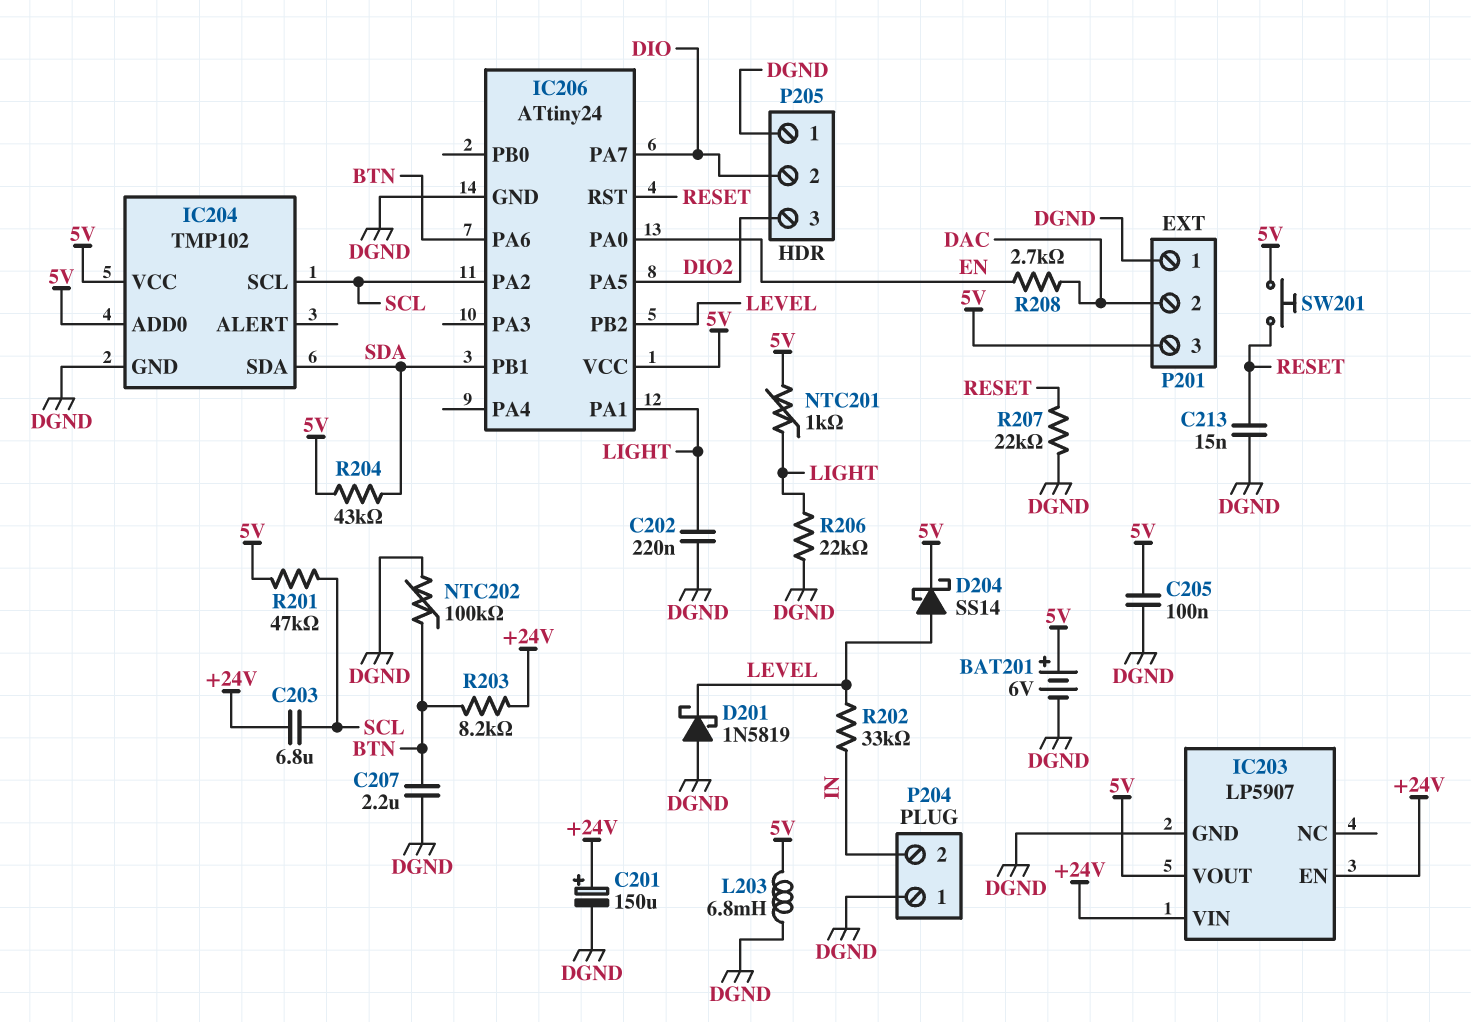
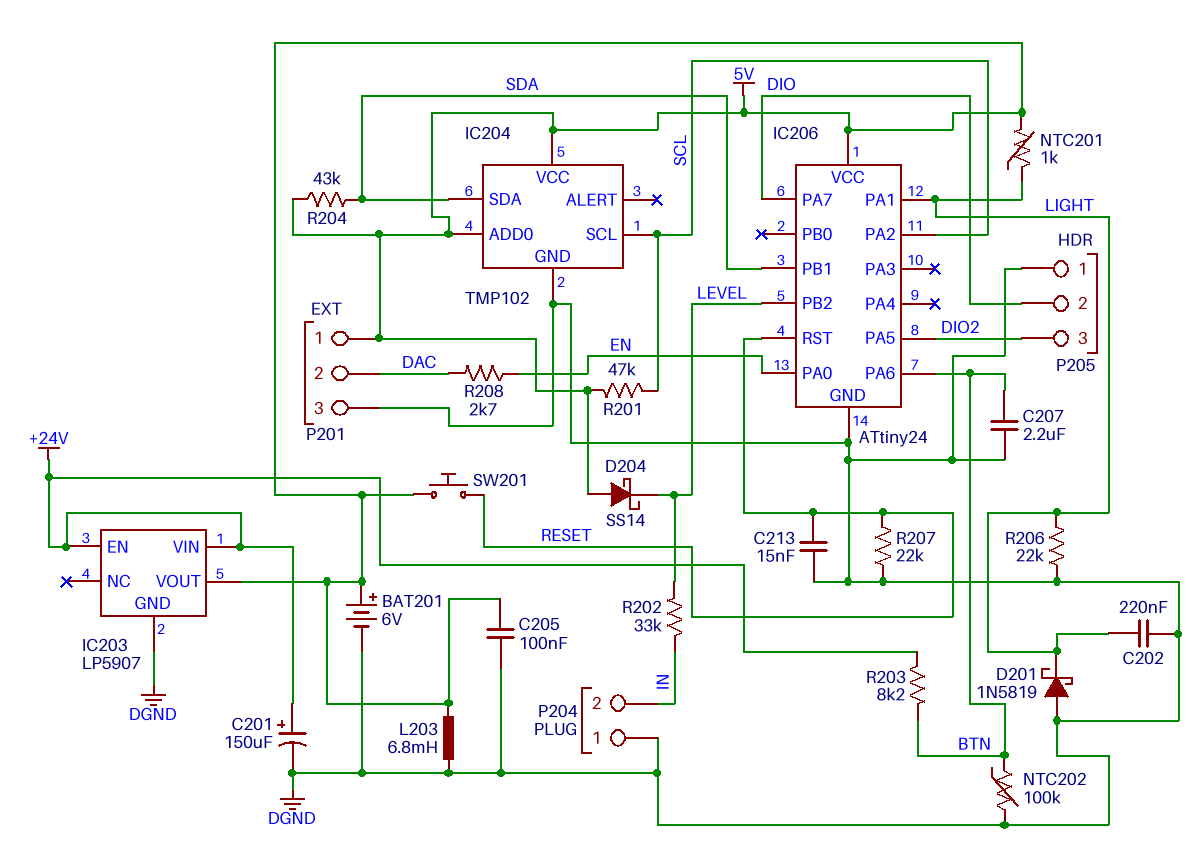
C203: 6.8uF (+24V, SCL) -> none
D201: schottky 1N5819 (A DGND, K LEVEL) -> schottky 1N5819 (A DGND, K LIGHT)
D204: schottky SS14 (A LEVEL, K 5V) -> schottky SS14 (A 5V, K LEVEL)
P201 pin 1: DGND -> 5V
P201 pin 3: 5V -> DGND

